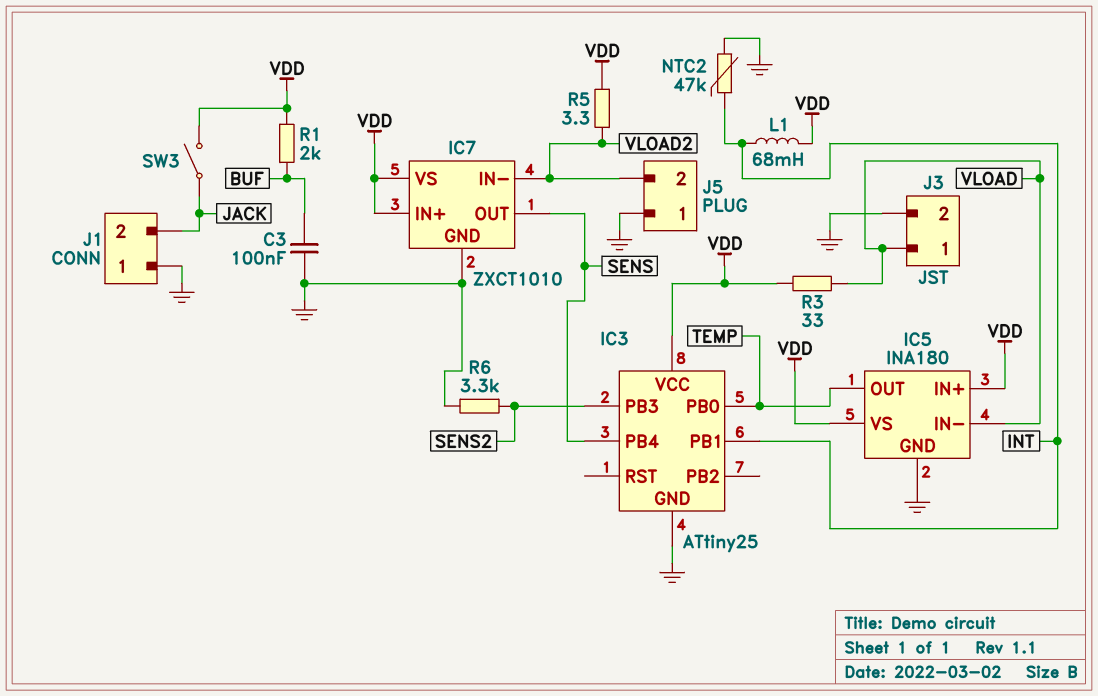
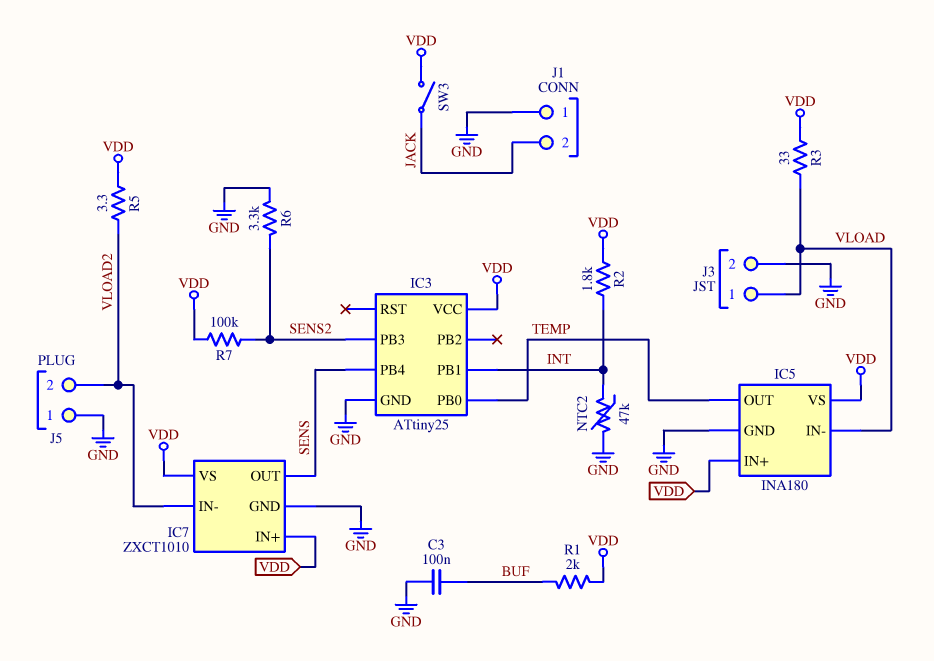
L1: 68mH (INT, VDD) -> none
R2: none -> 1.8k (INT, VDD)
R7: none -> 100k (SENS2, VDD)

